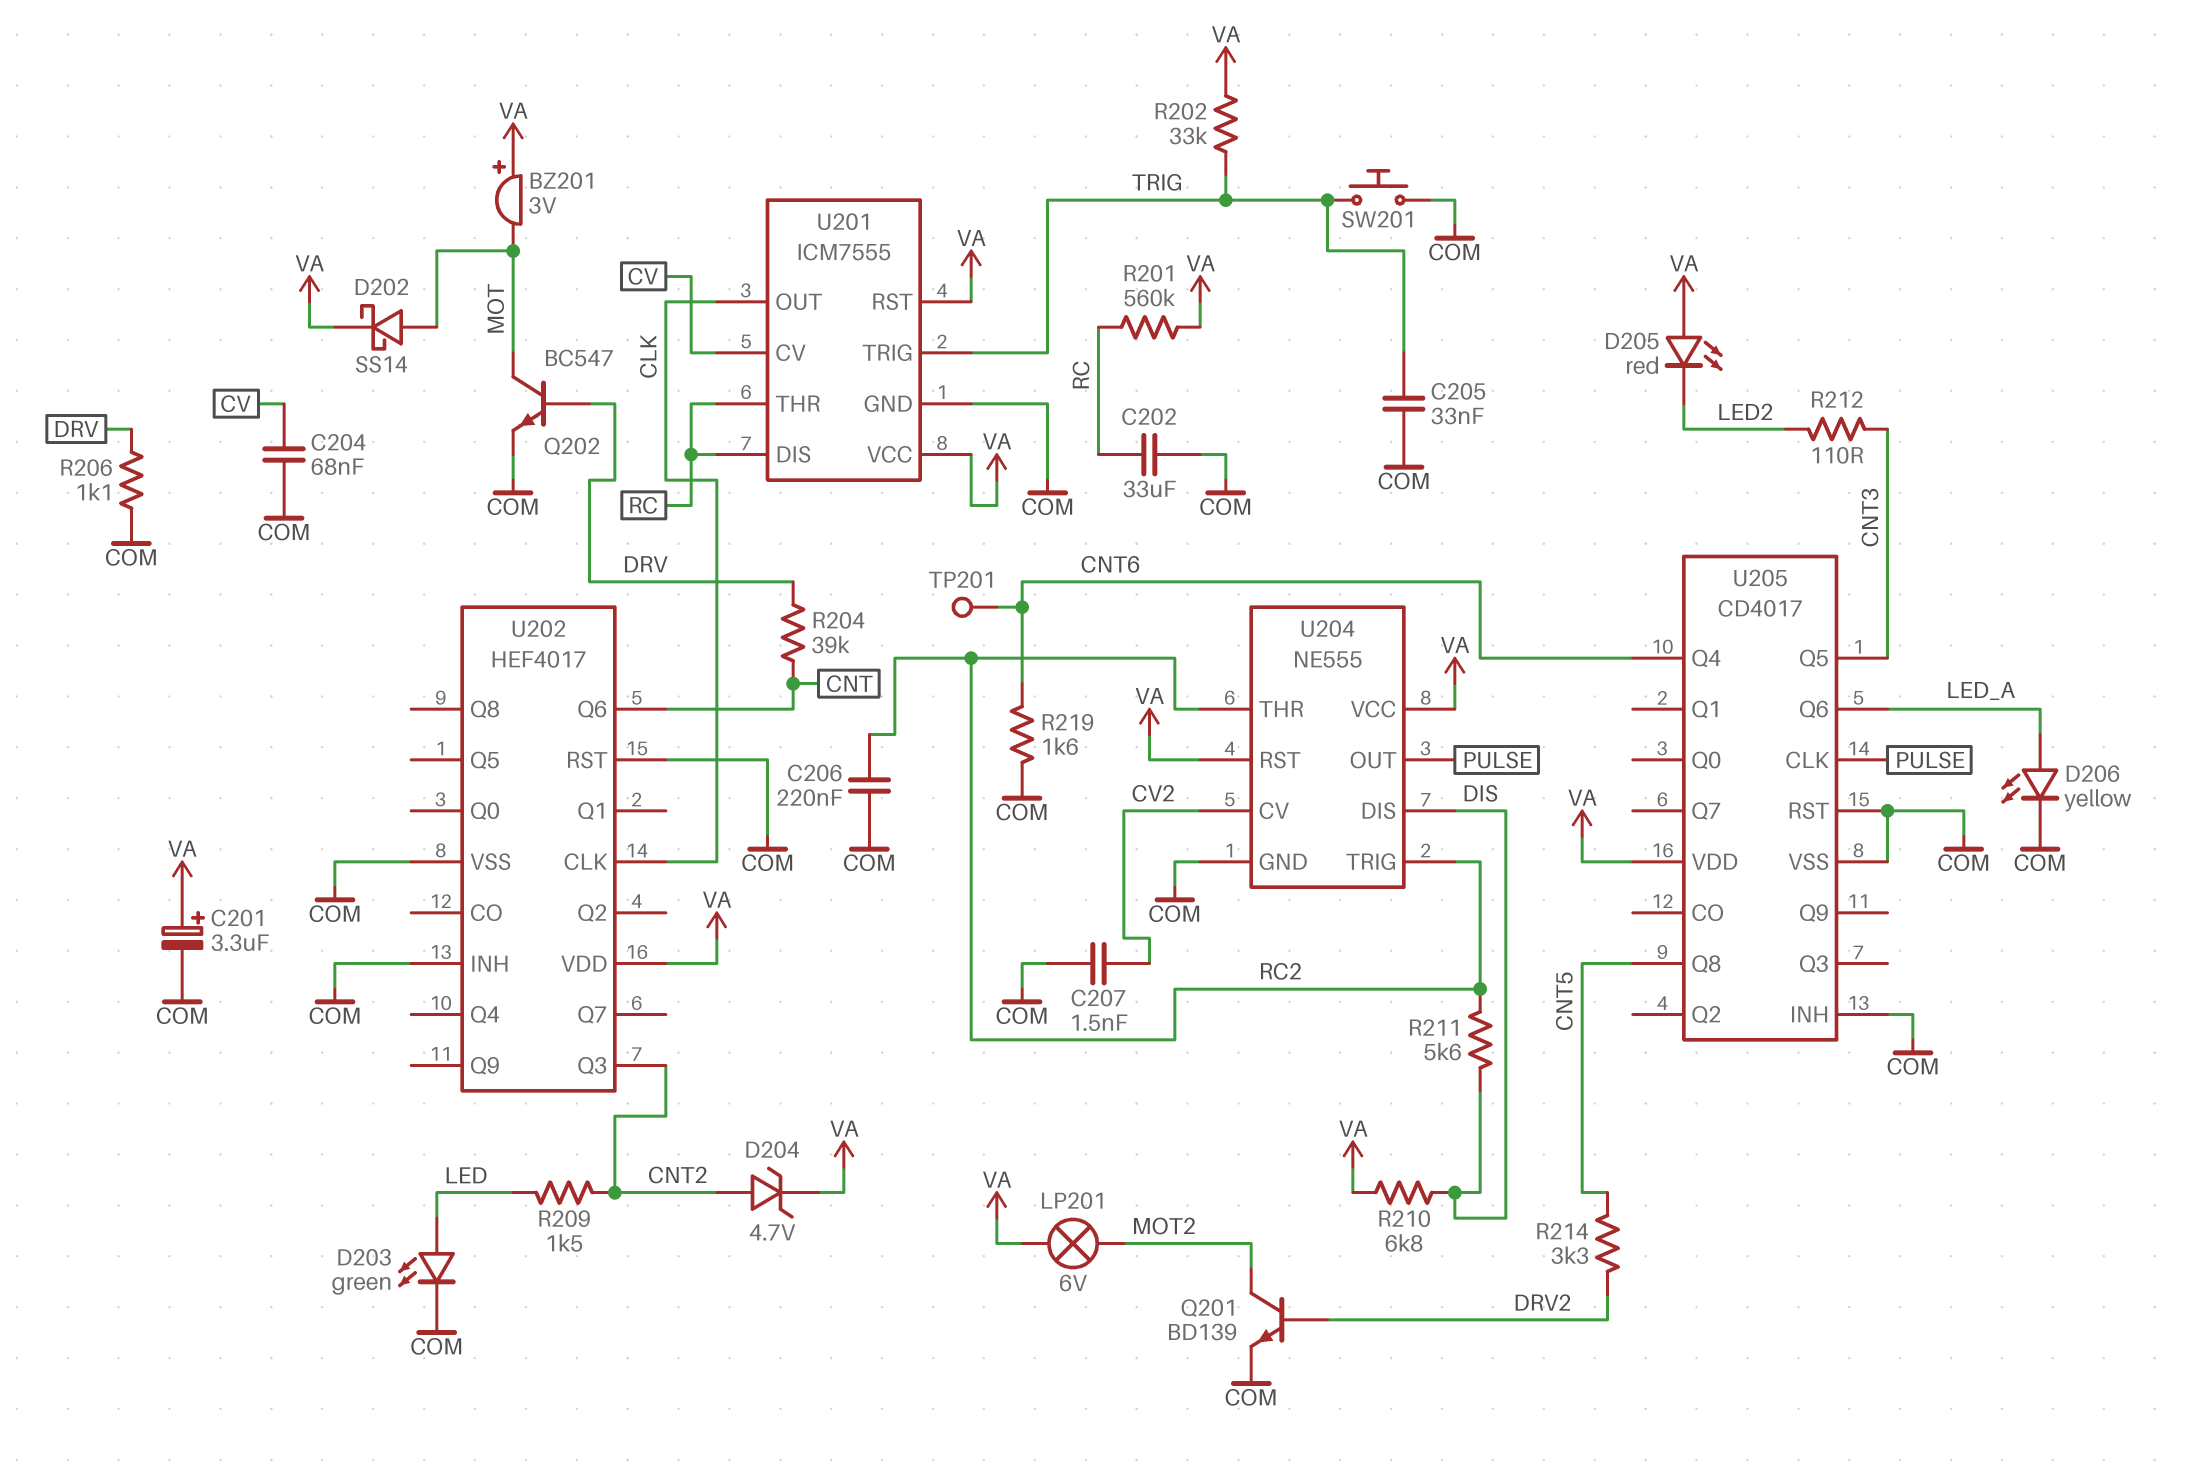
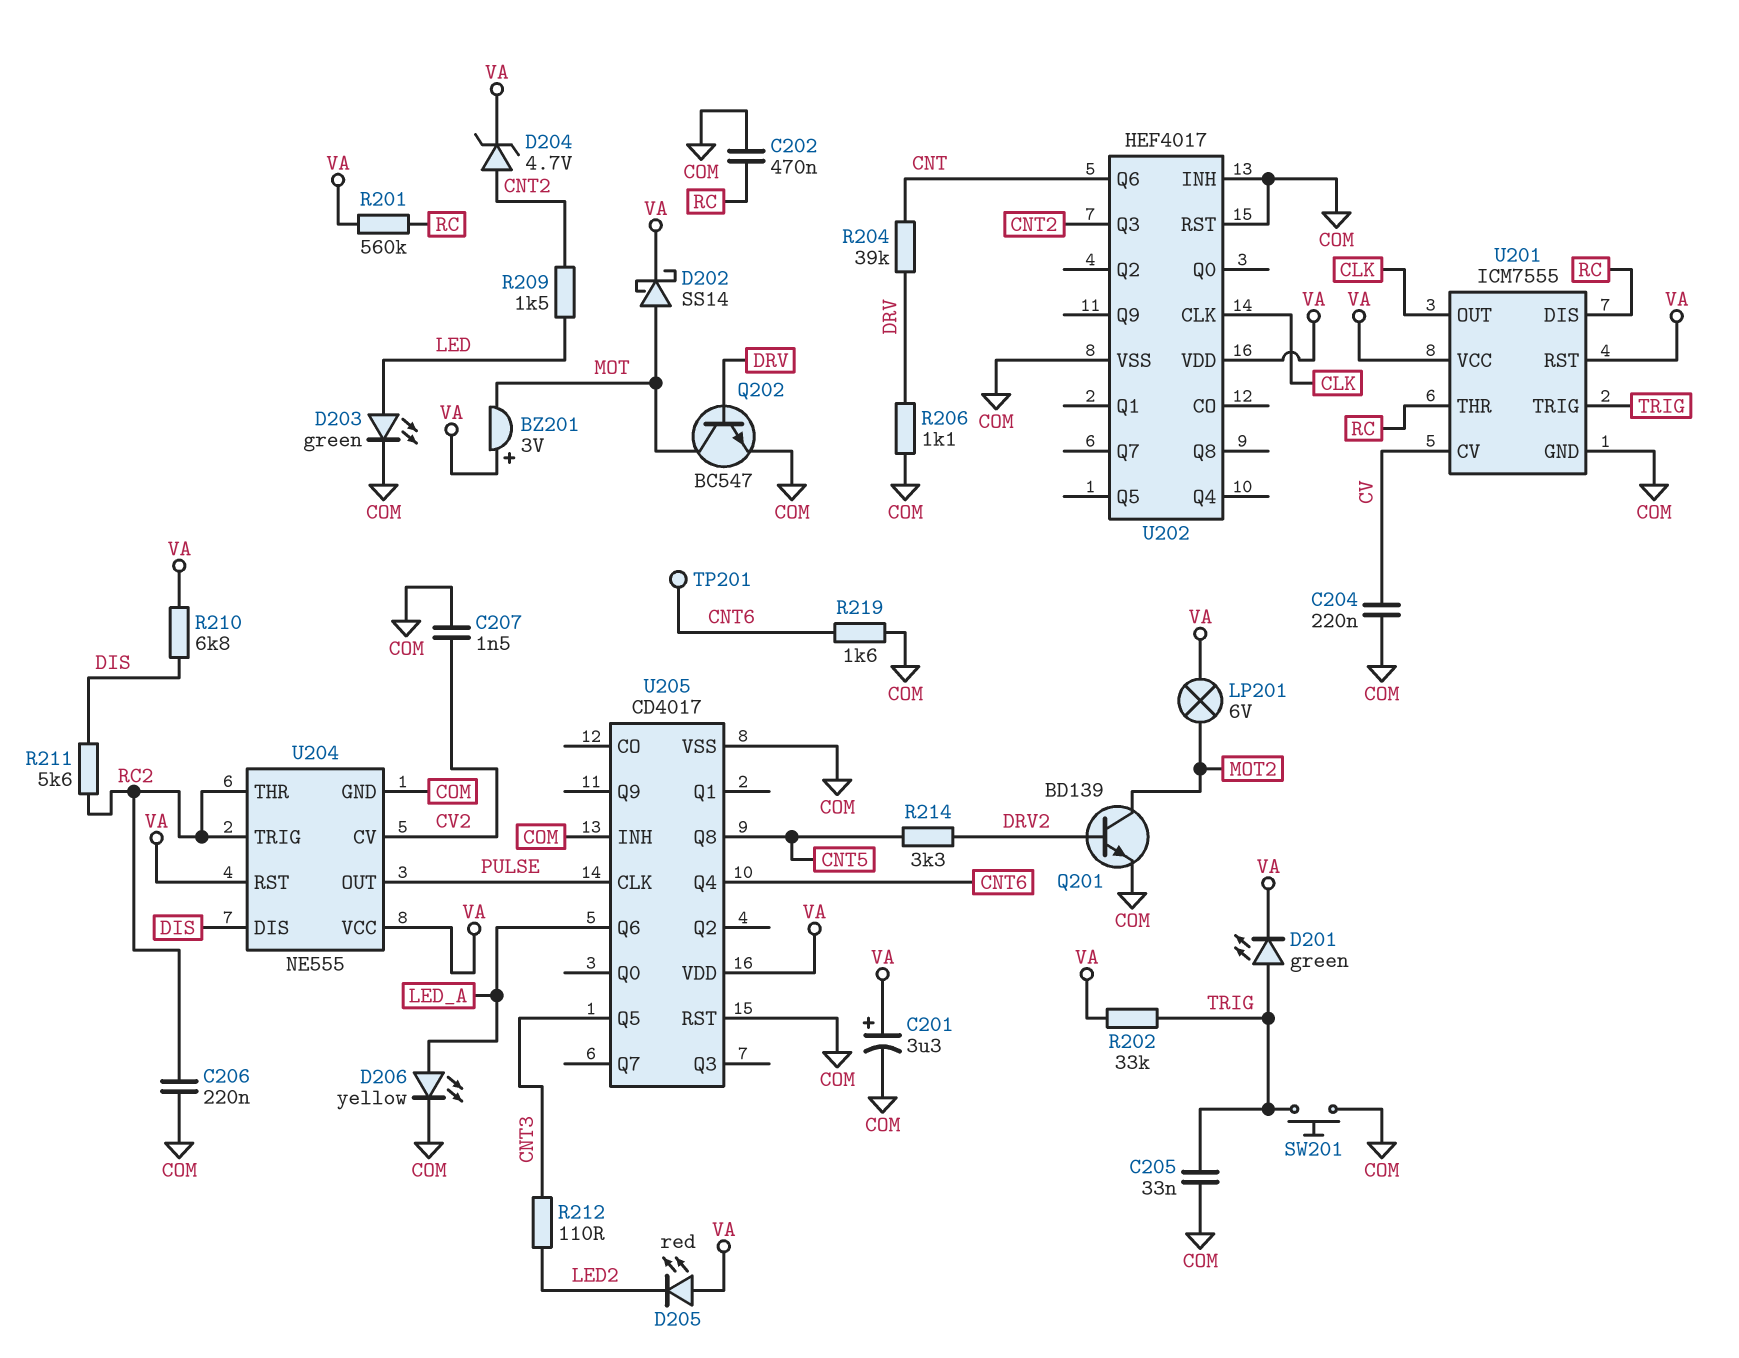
C202: 33uF (COM, RC) -> 470nF (COM, RC)
C204: 68nF (COM, CV) -> 220nF (COM, CV)
D201: none -> LED green (A TRIG, K VA)

